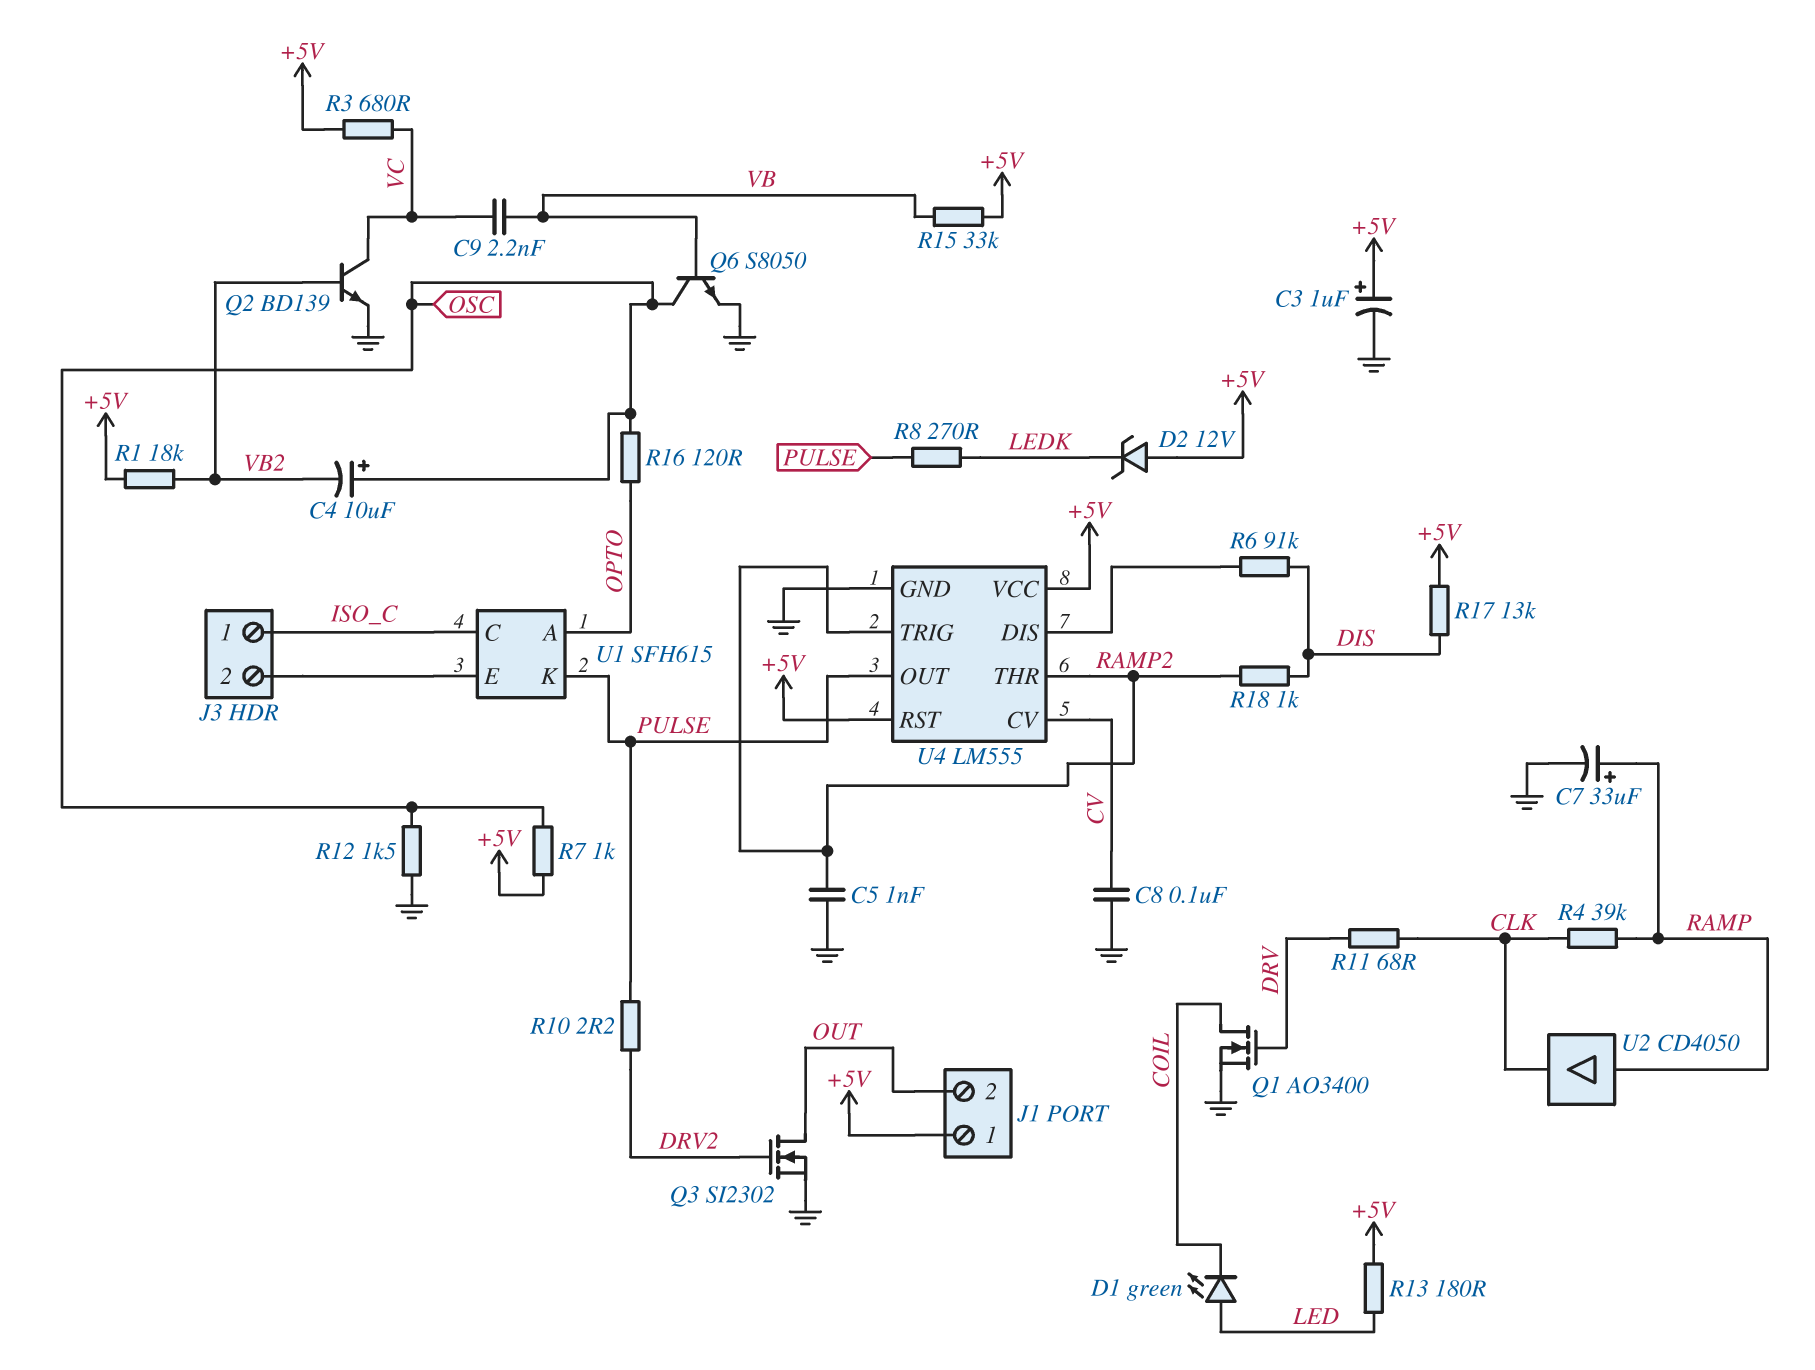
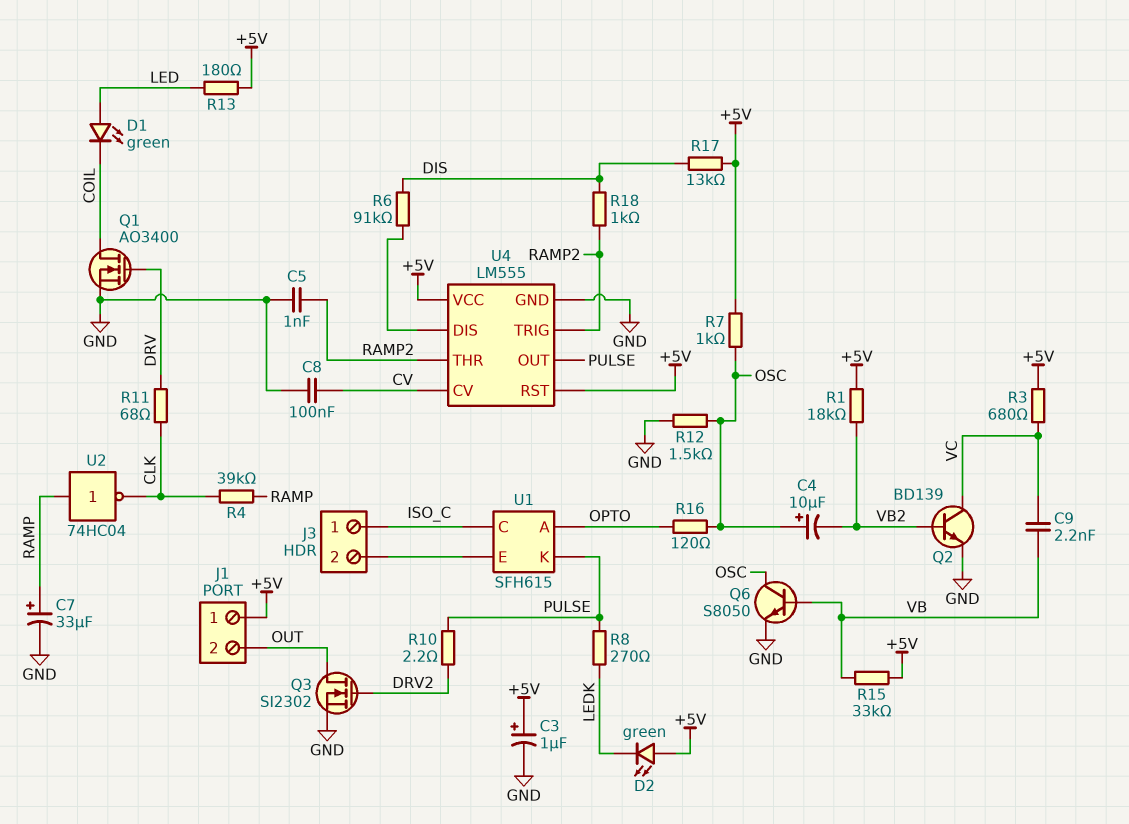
D2: zener 12V (A +5V, K LEDK) -> LED green (A +5V, K LEDK)
U2: buffer CD4050 (in RAMP, out CLK) -> NOT 74HC04 (in RAMP, out CLK)

